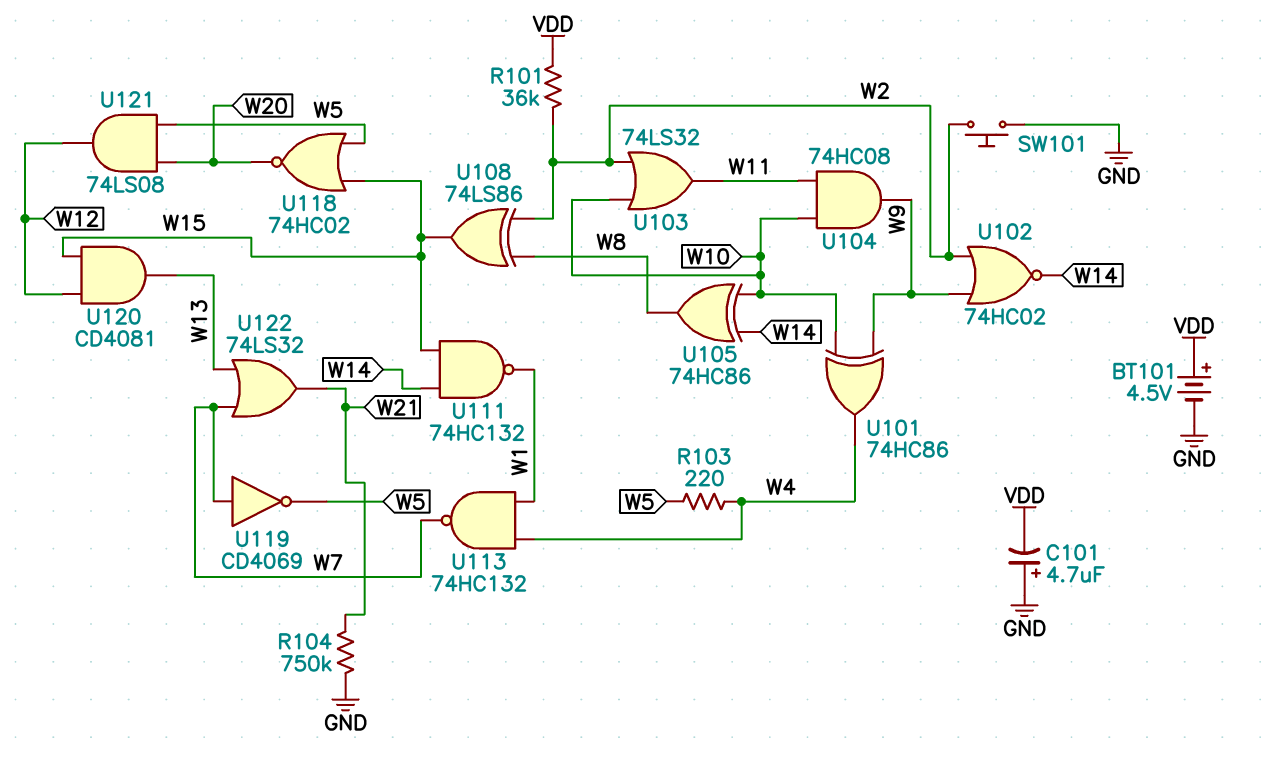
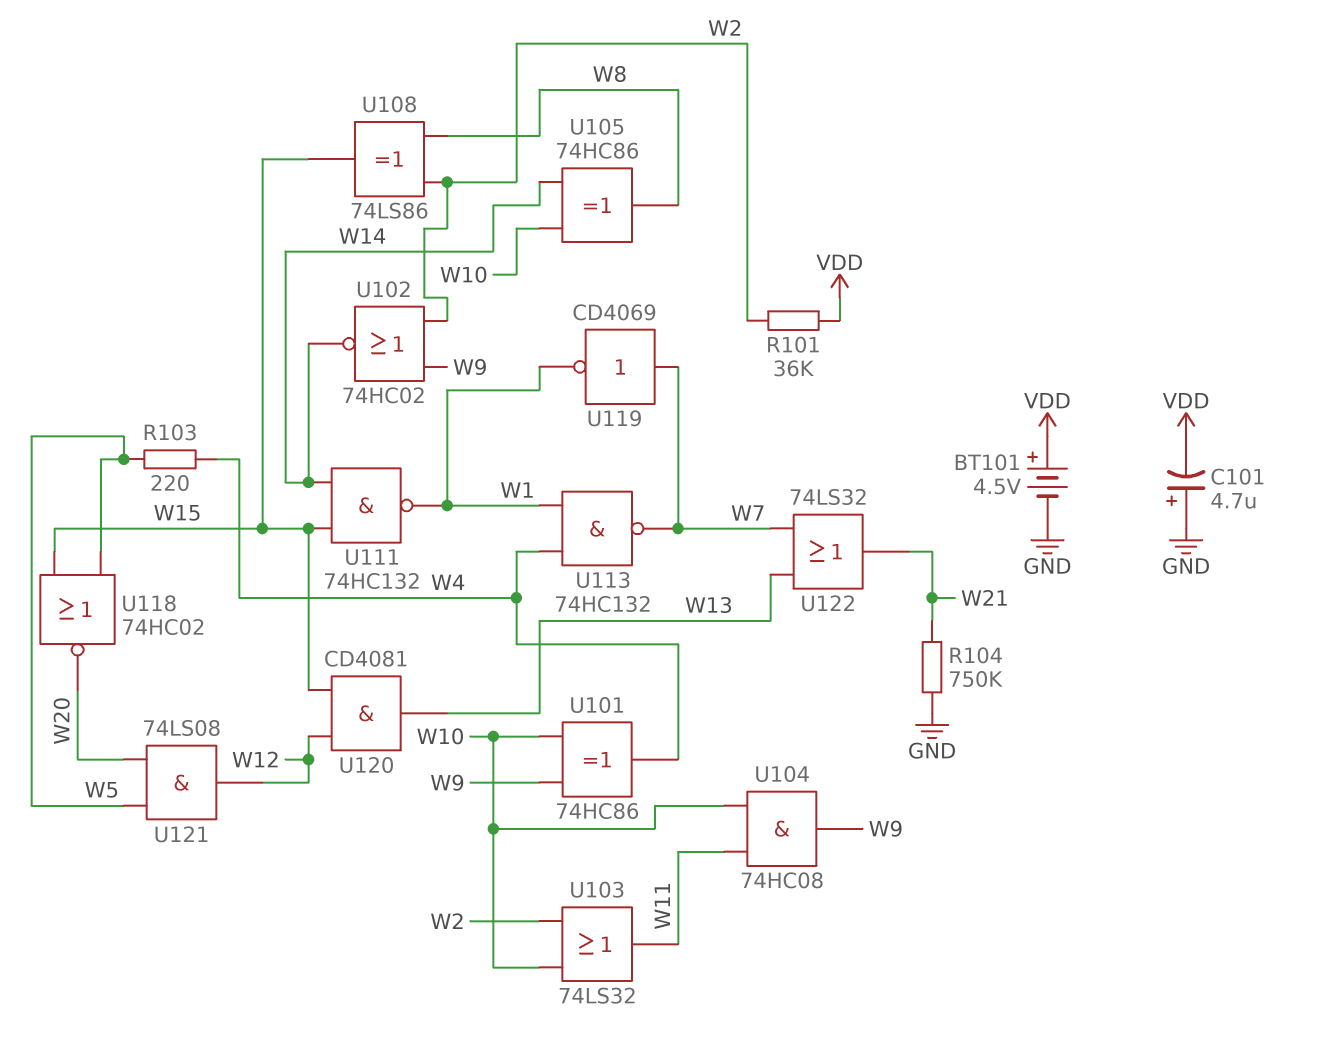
SW101: button (GND, W2) -> none
U119: NOT CD4069 (in W7, out W5) -> NOT CD4069 (in W7, out W1)

